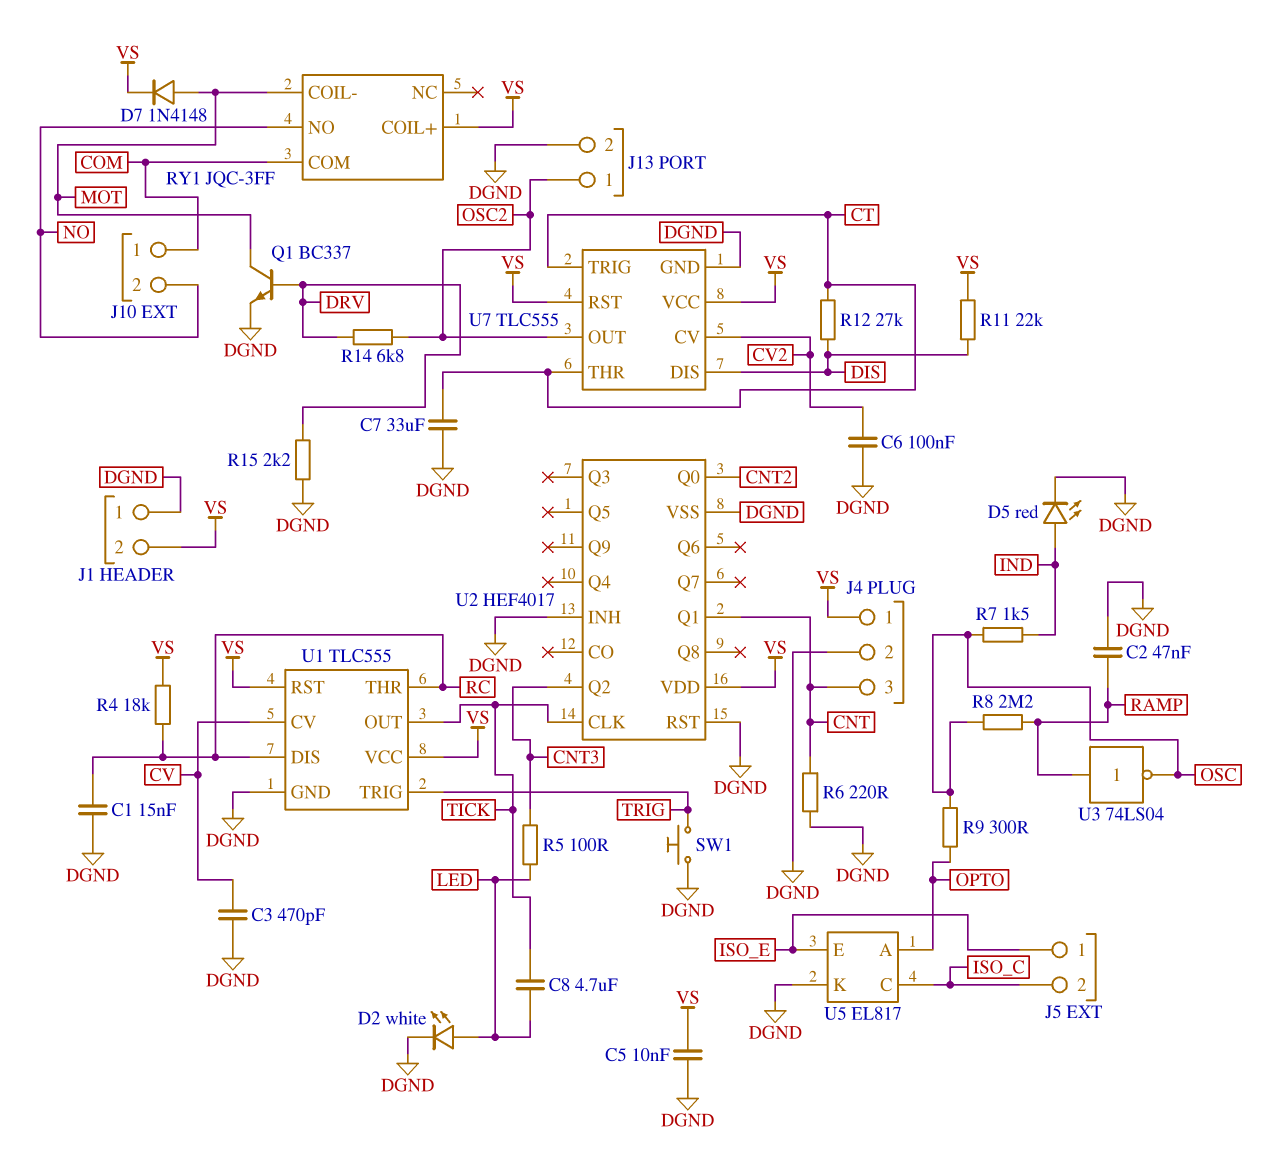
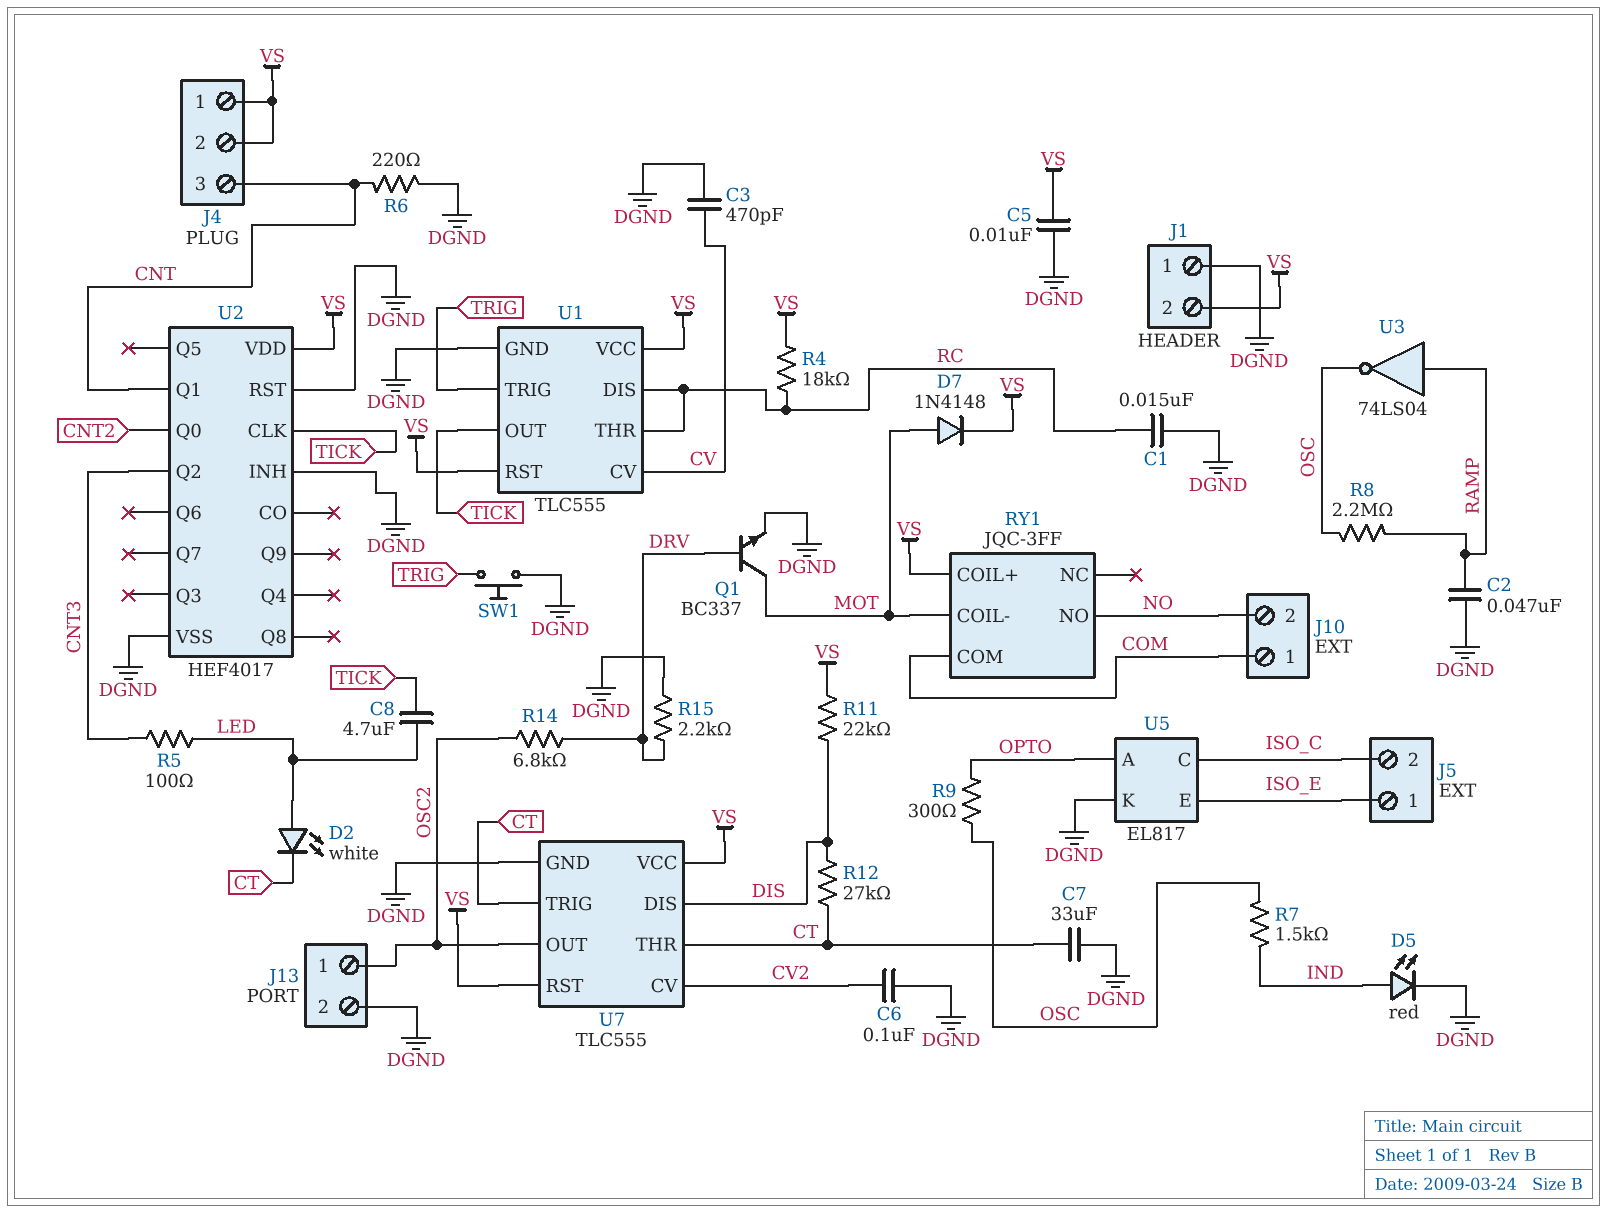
D2: LED white (A LED, K DGND) -> LED white (A LED, K CT)
J4 pin 2: DGND -> VS

